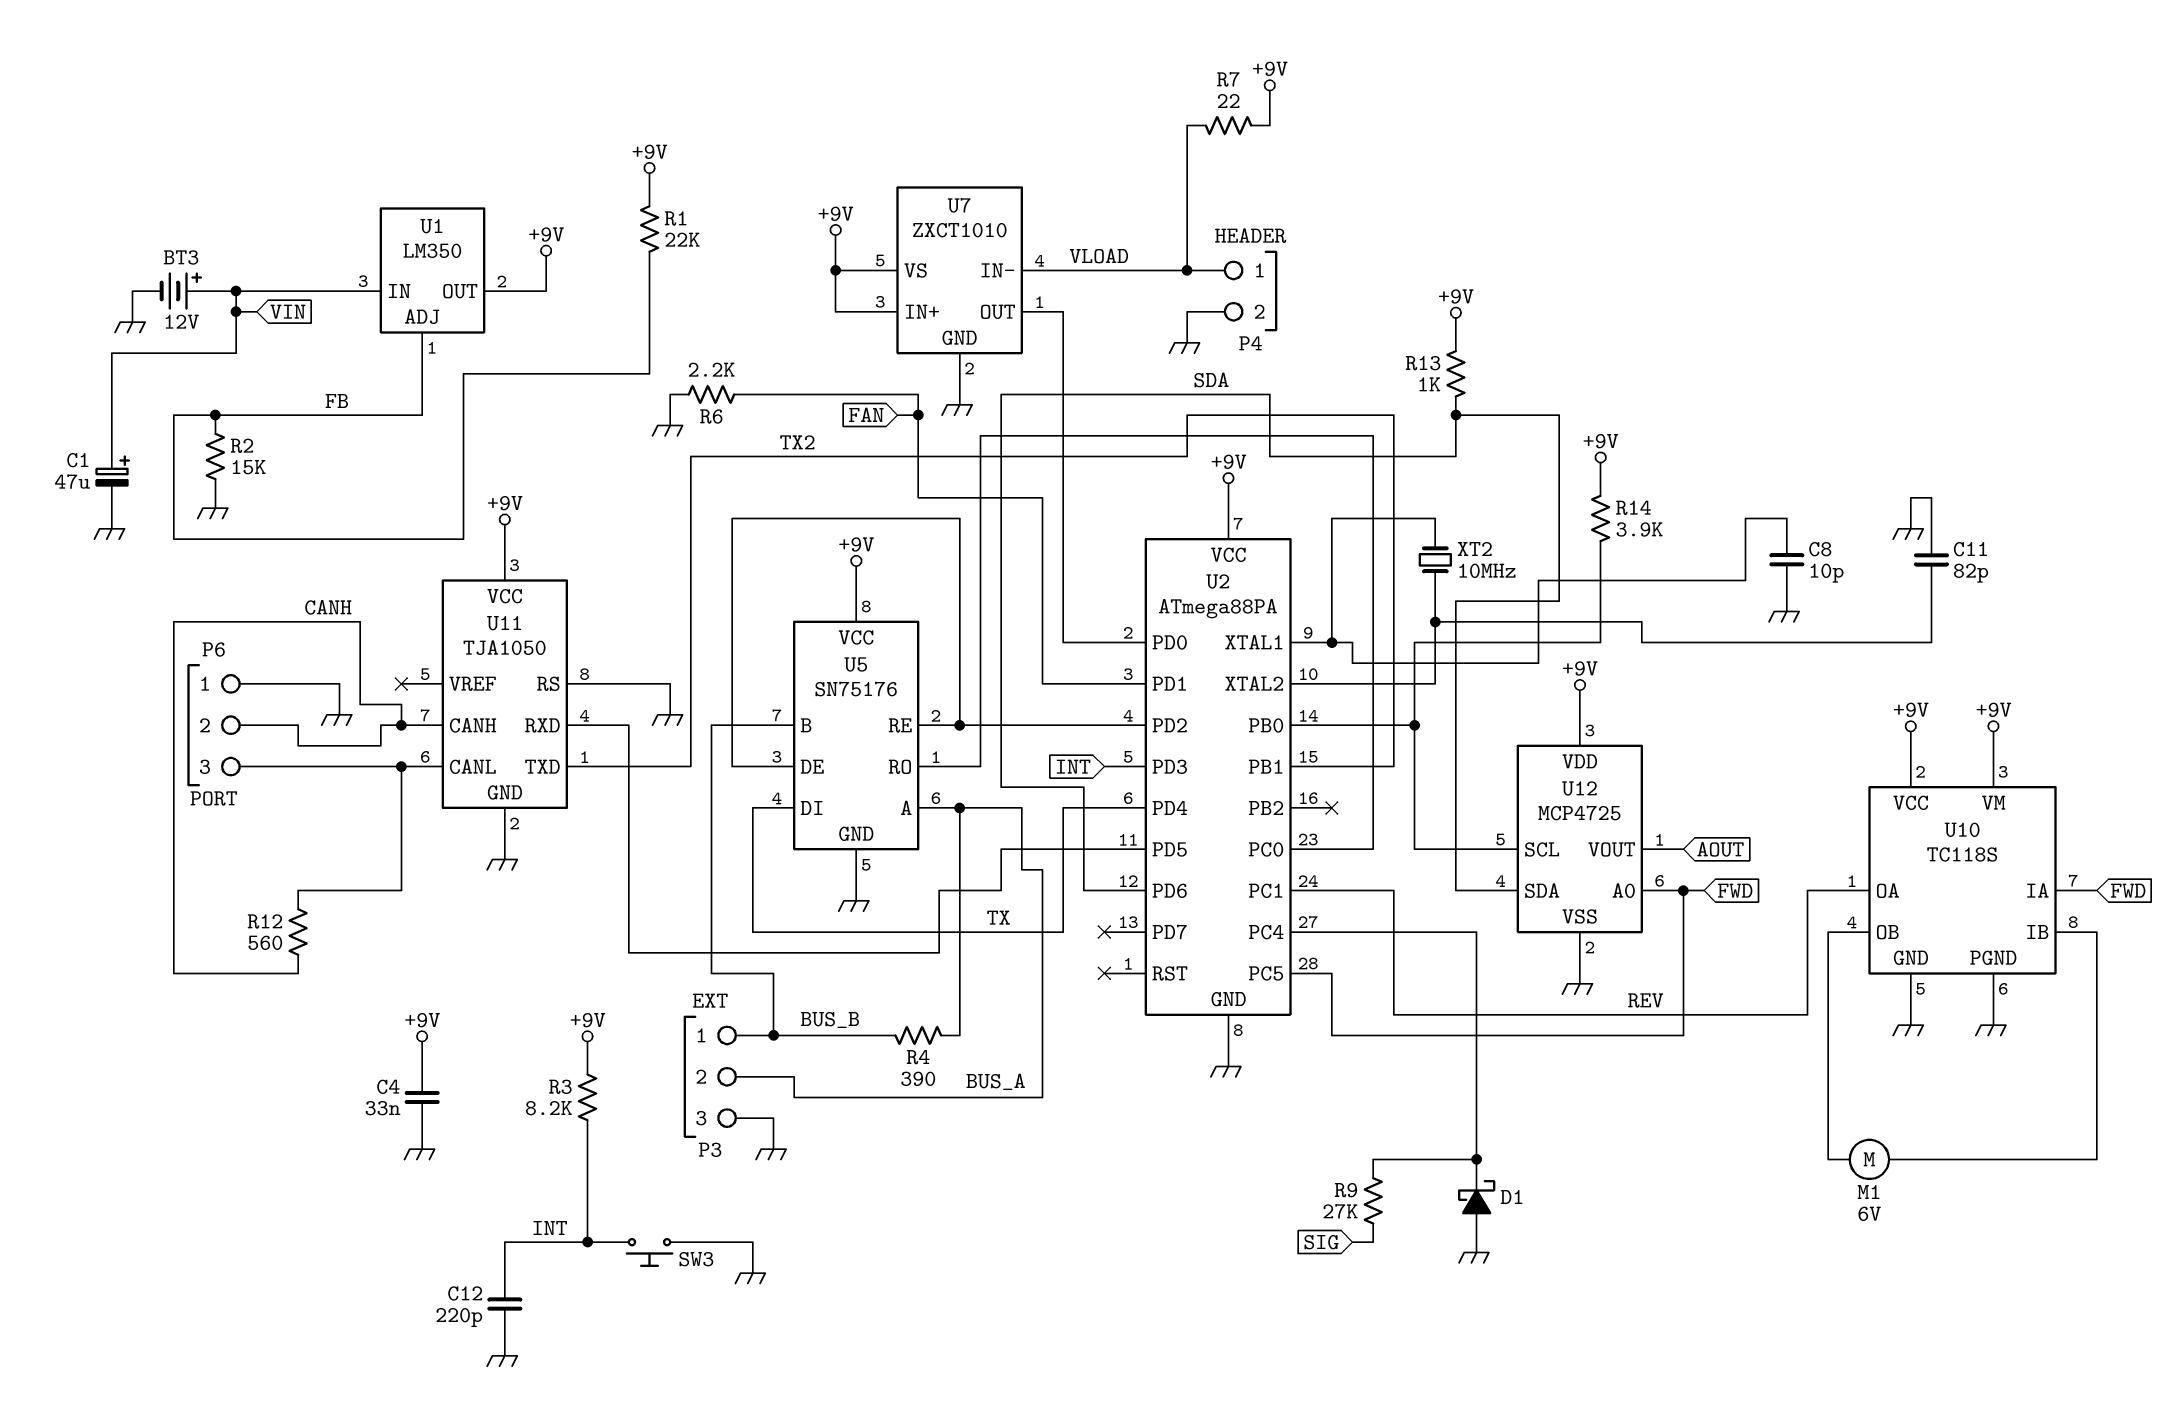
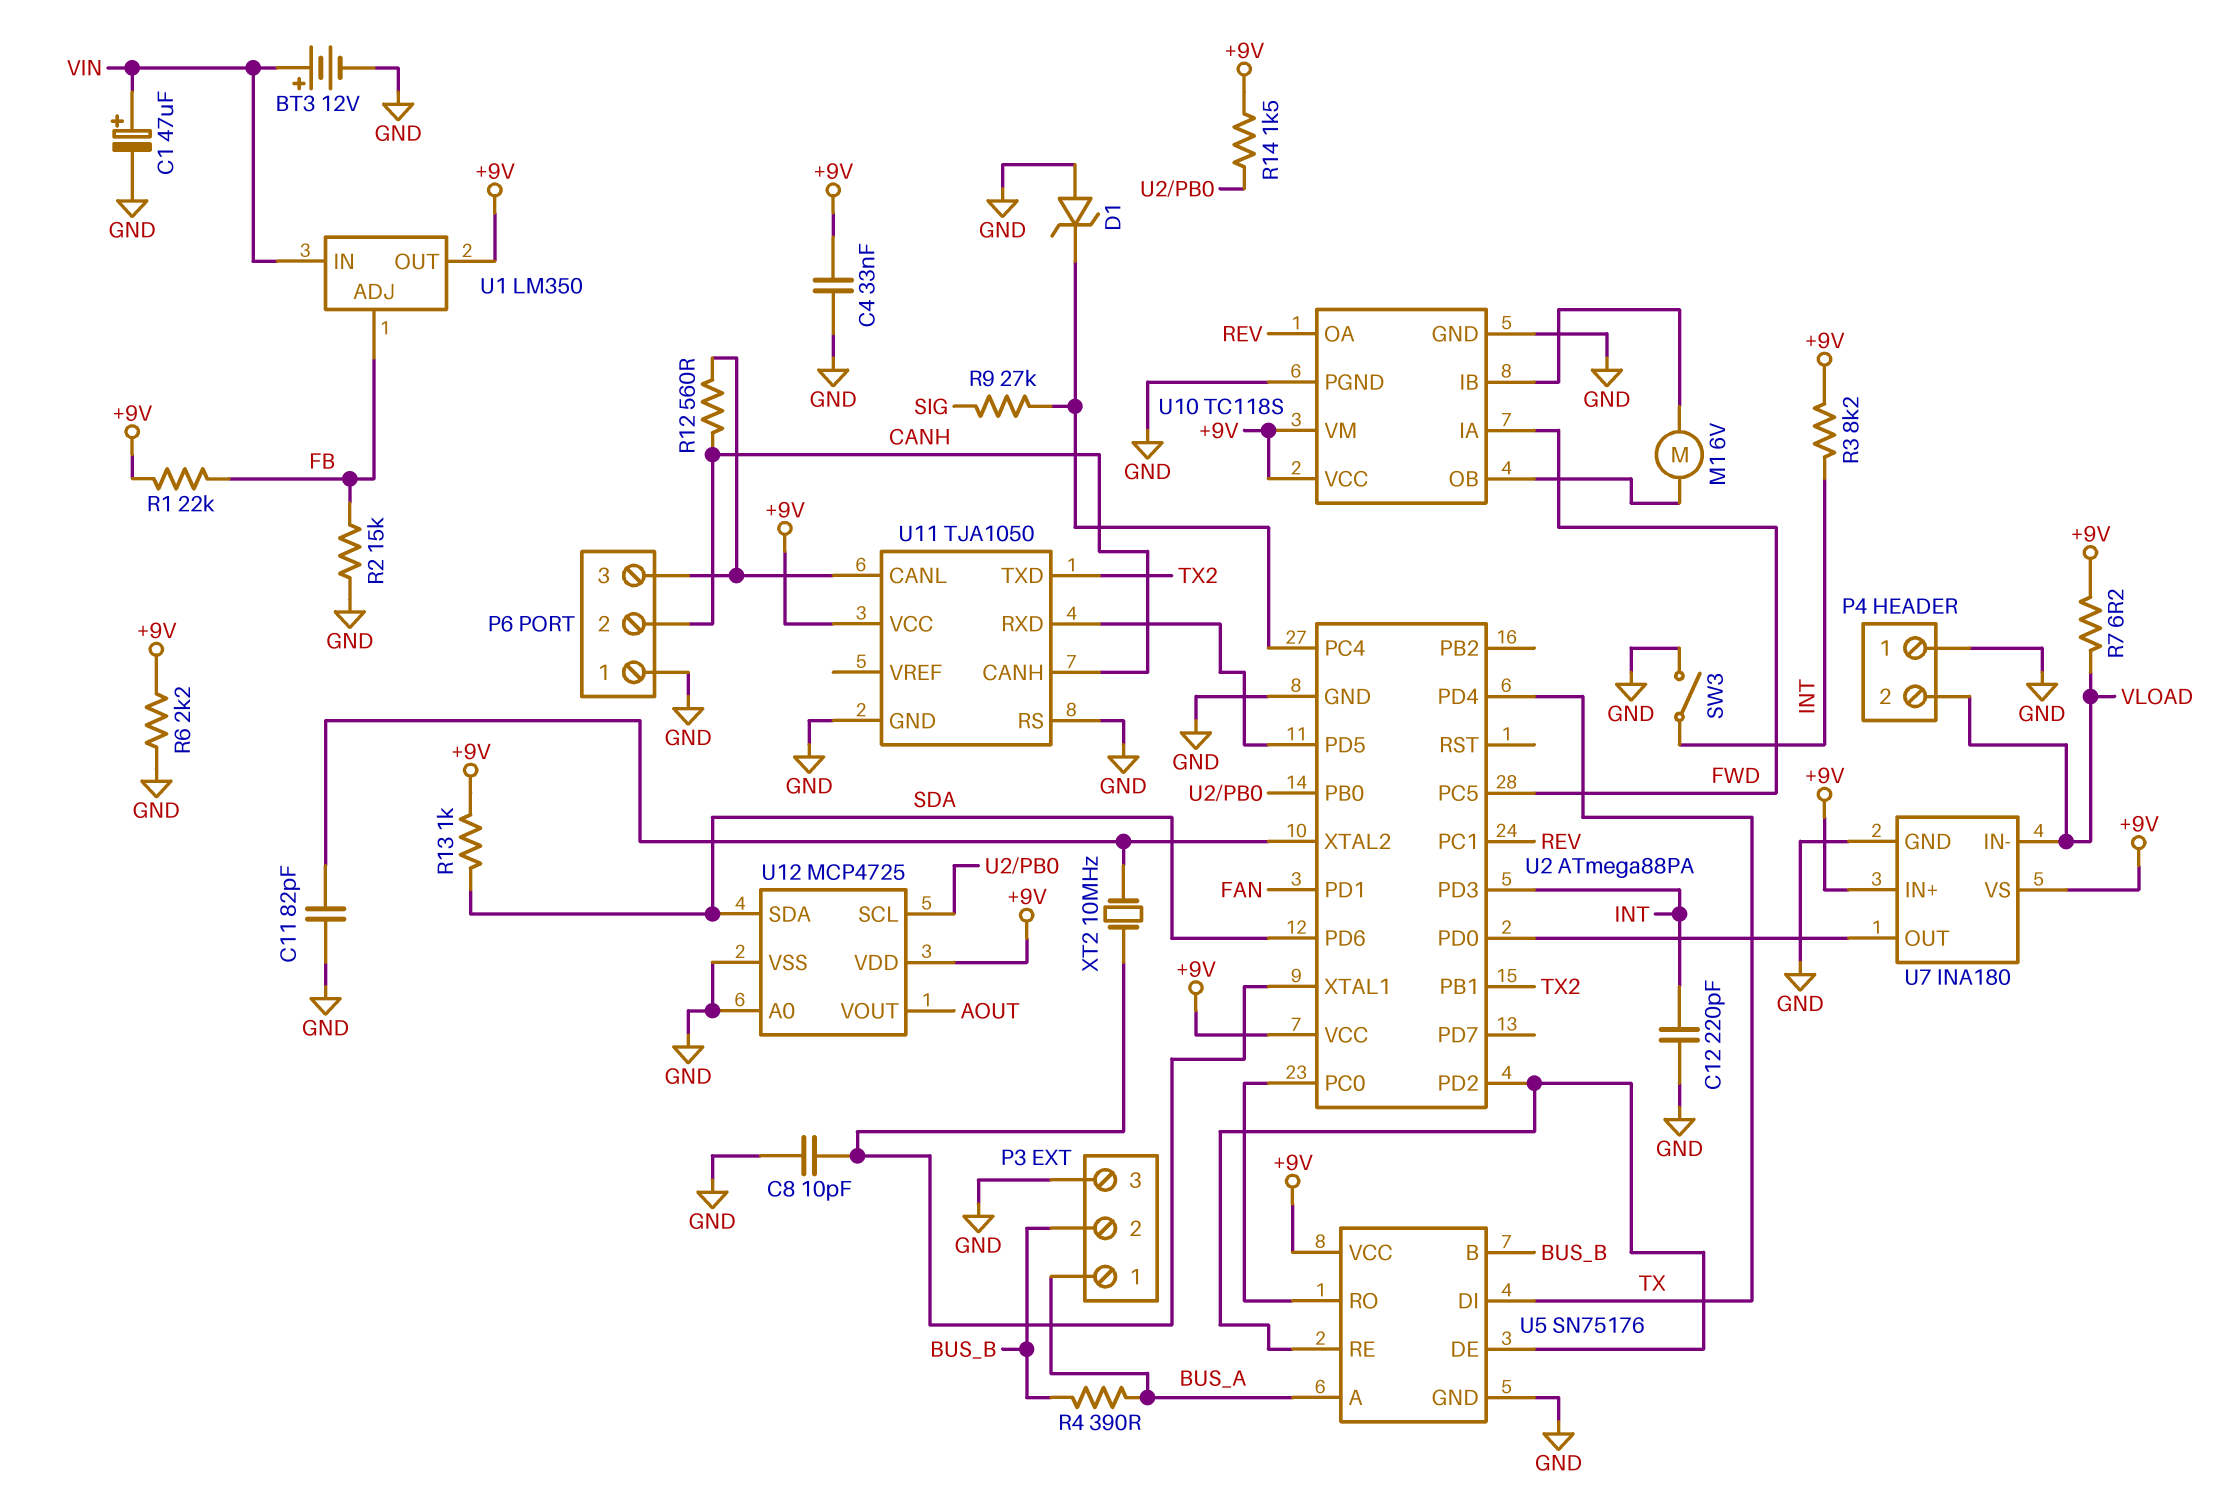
D1: schottky (A GND, K U2/PC4) -> zener (A GND, K U2/PC4)
P3 pin 1: BUS_B -> BUS_A
P3 pin 2: BUS_A -> BUS_B
P4 pin 1: VLOAD -> GND
P4 pin 2: GND -> VLOAD
R6: 2.2k (FAN, GND) -> 2.2k (+9V, GND)
R7: 22 (+9V, VLOAD) -> 6.2 (+9V, VLOAD)
R14: 3.9k (+9V, U2/PB0) -> 1.5k (+9V, U2/PB0)
SW3: button (GND, INT) -> switch (GND, INT)
U7: ZXCT1010 -> INA180
U12 pin A0: FWD -> GND

